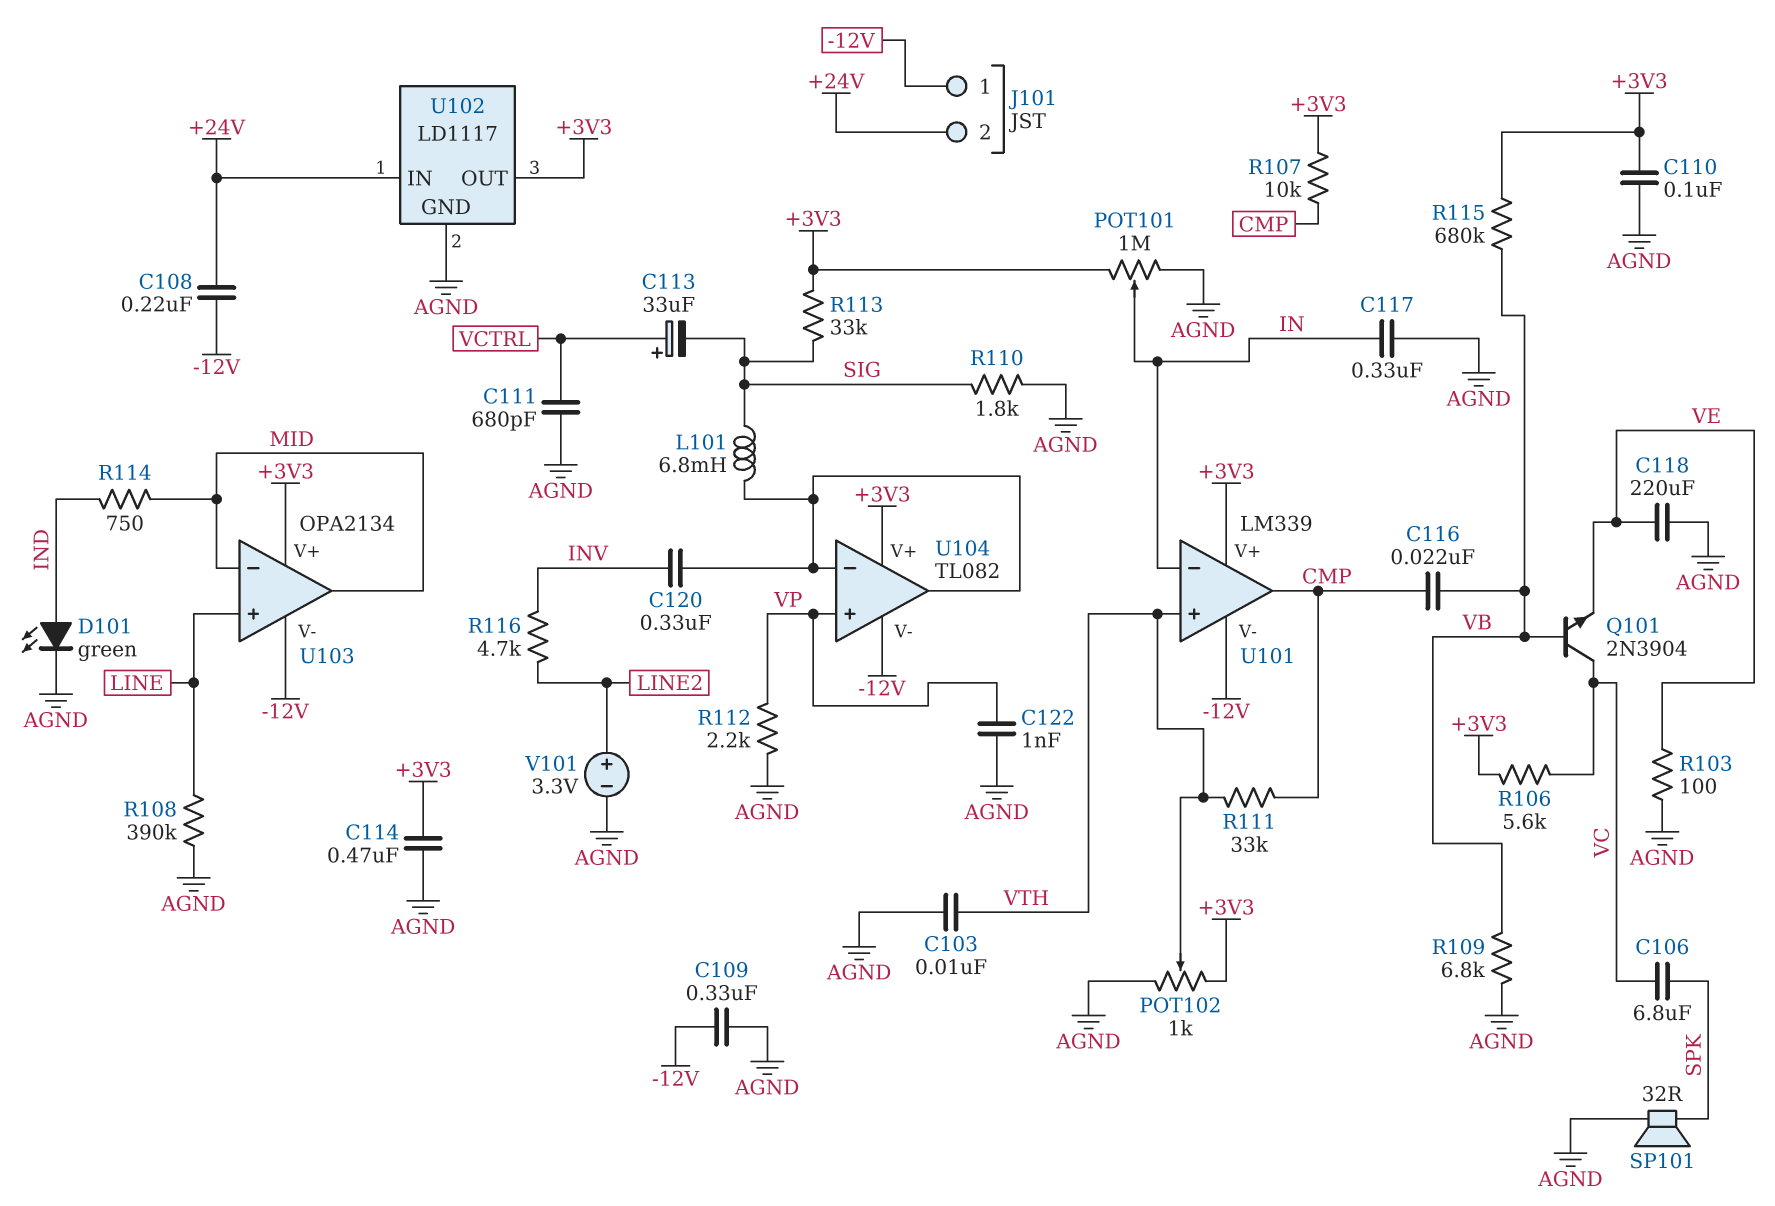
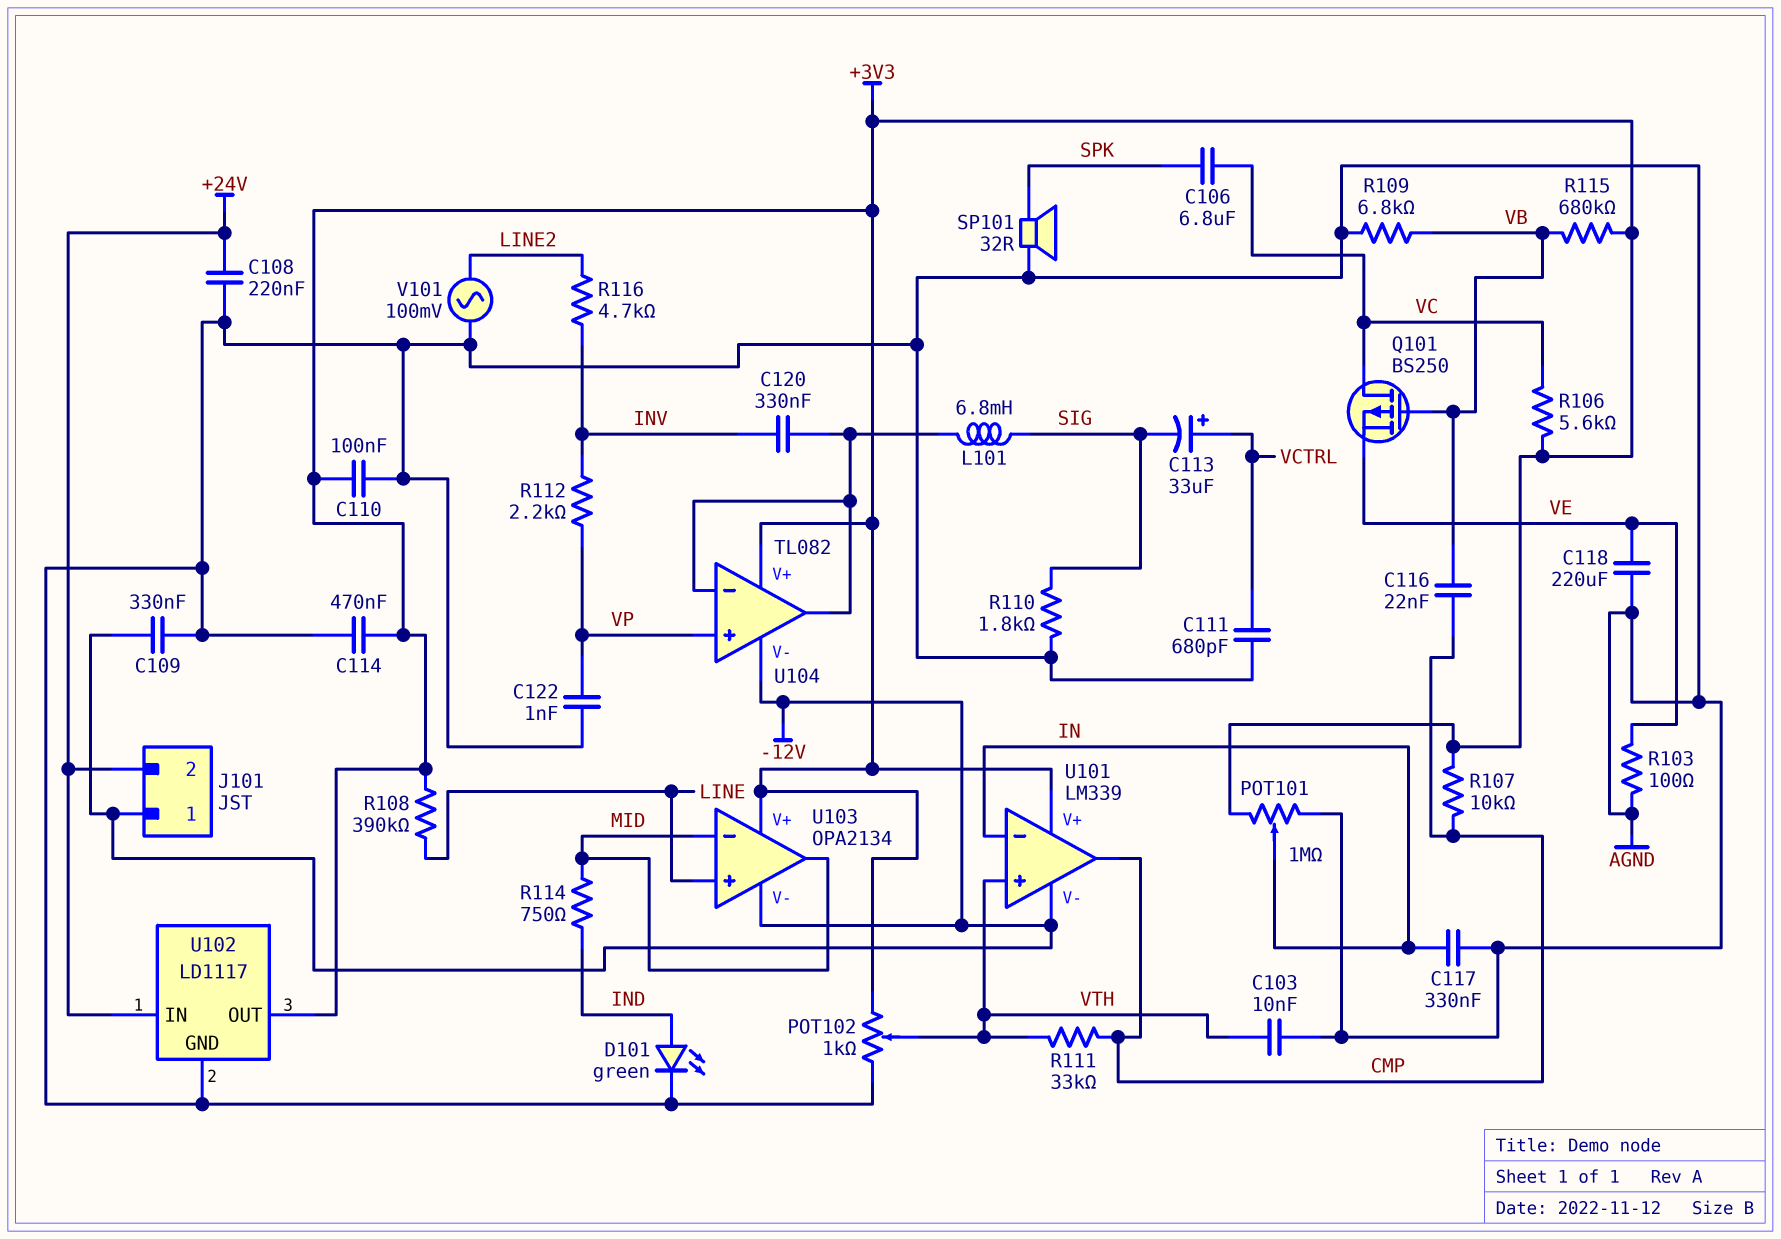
C108: 220nF (+24V, -12V) -> 220nF (+24V, AGND)
Q101: NPN 2N3904 (B VB, C VC, E VE) -> PMOS BS250 (G VB, D VC, S VE)
R108: 390k (AGND, LINE) -> 390k (+3V3, LINE)
R112: 2.2k (AGND, VP) -> 2.2k (INV, VP)
R113: 33k (+3V3, SIG) -> none
V101: 3.3V (plus LINE2, minus AGND) -> AC 100mV (AGND, LINE2)

